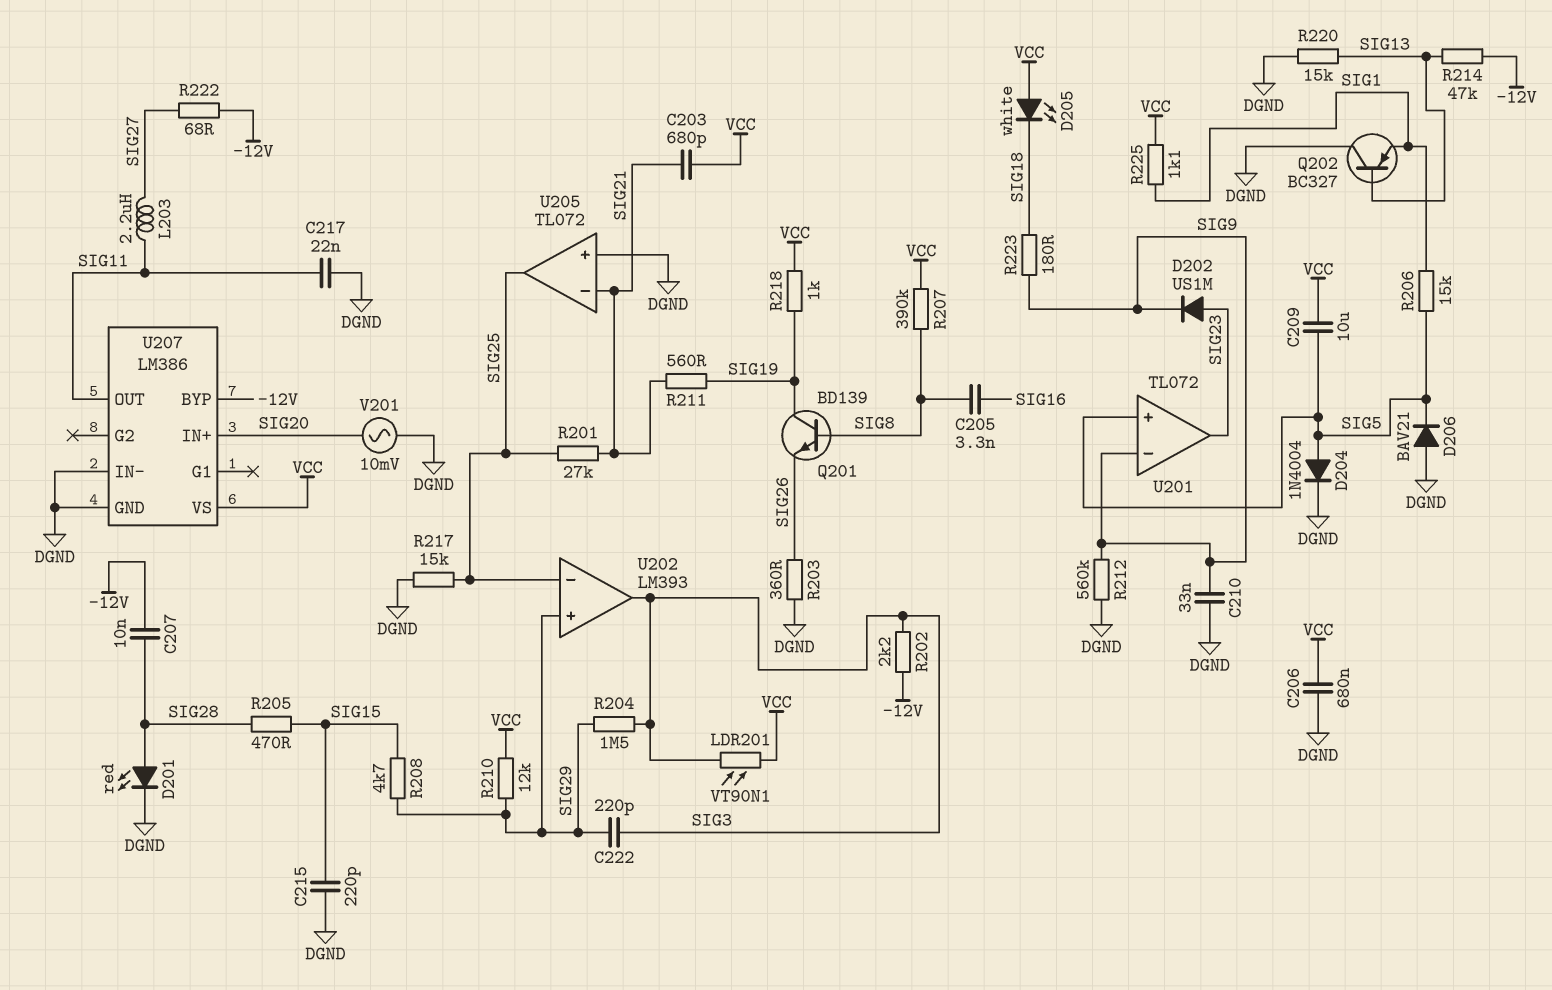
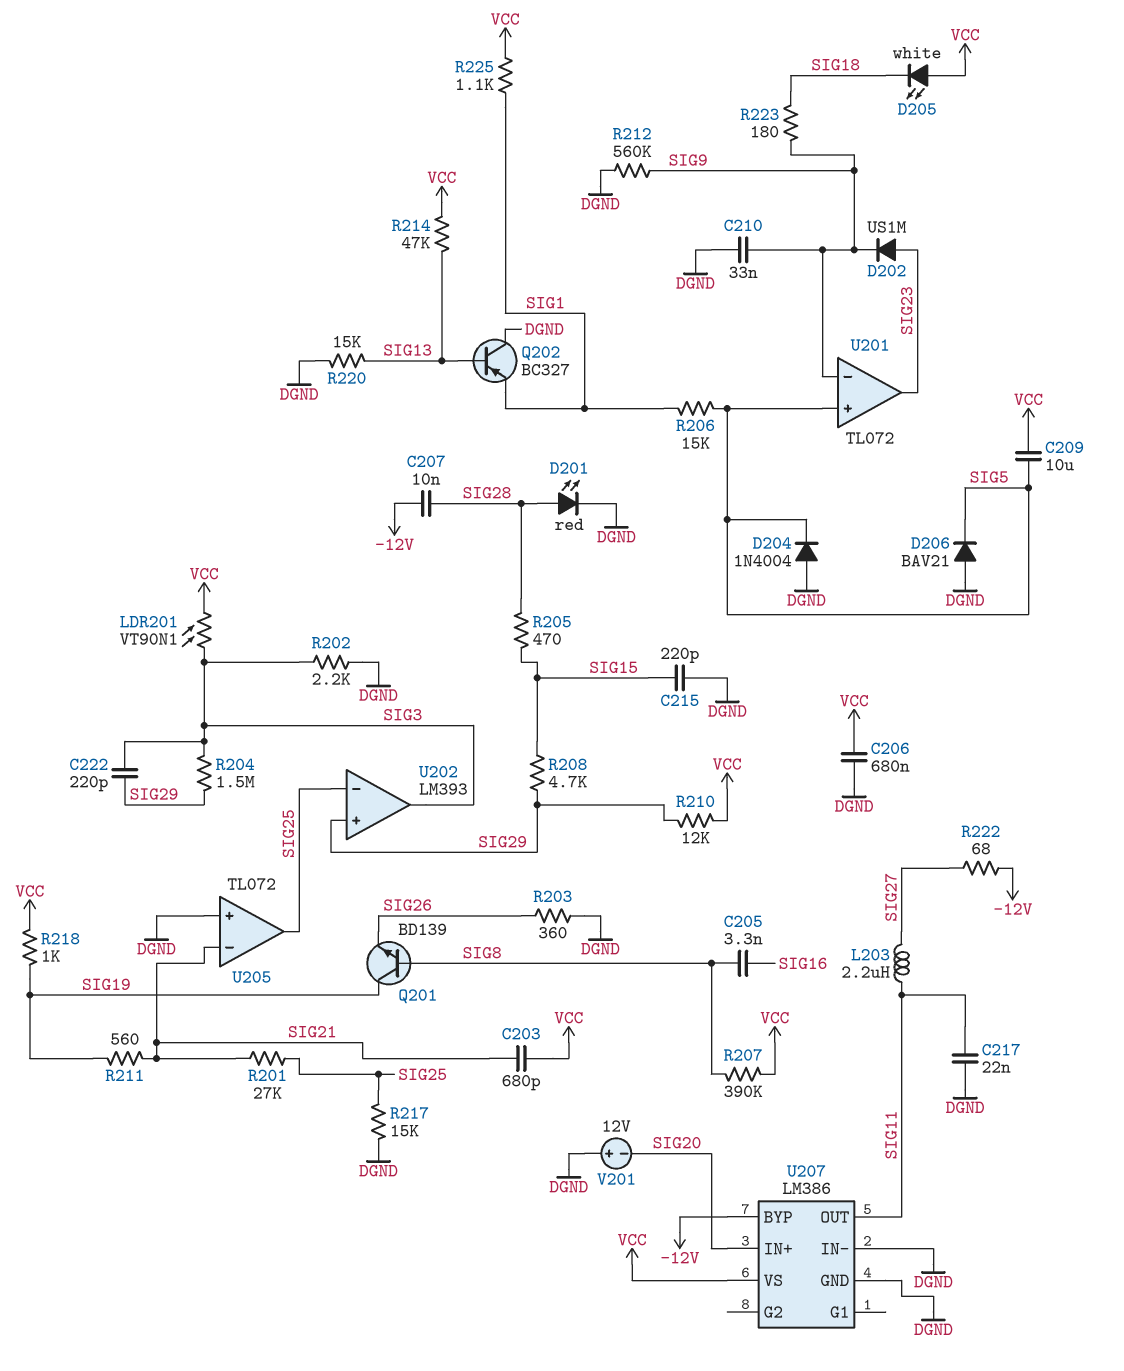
D204: diode 1N4004 (A SIG5, K DGND) -> diode 1N4004 (A DGND, K SIG5)
R202: 2.2k (-12V, SIG3) -> 2.2k (DGND, SIG3)
R214: 47k (-12V, SIG13) -> 47k (SIG13, VCC)
V201: AC 10mV (DGND, SIG20) -> 12V (plus DGND, minus SIG20)

